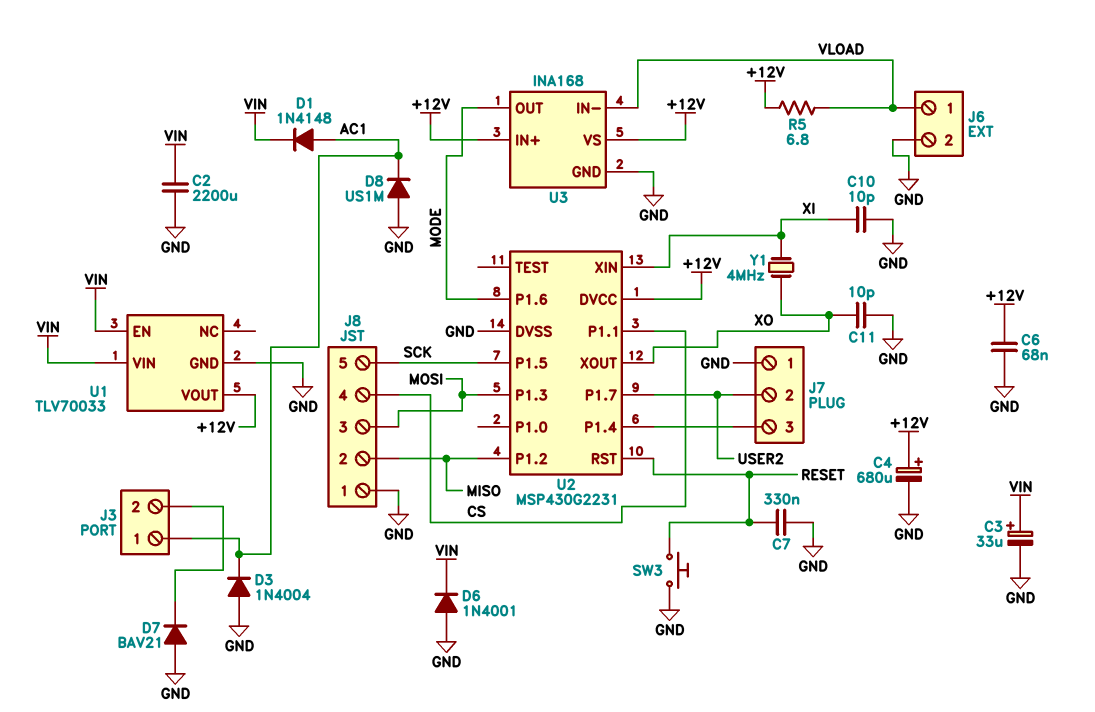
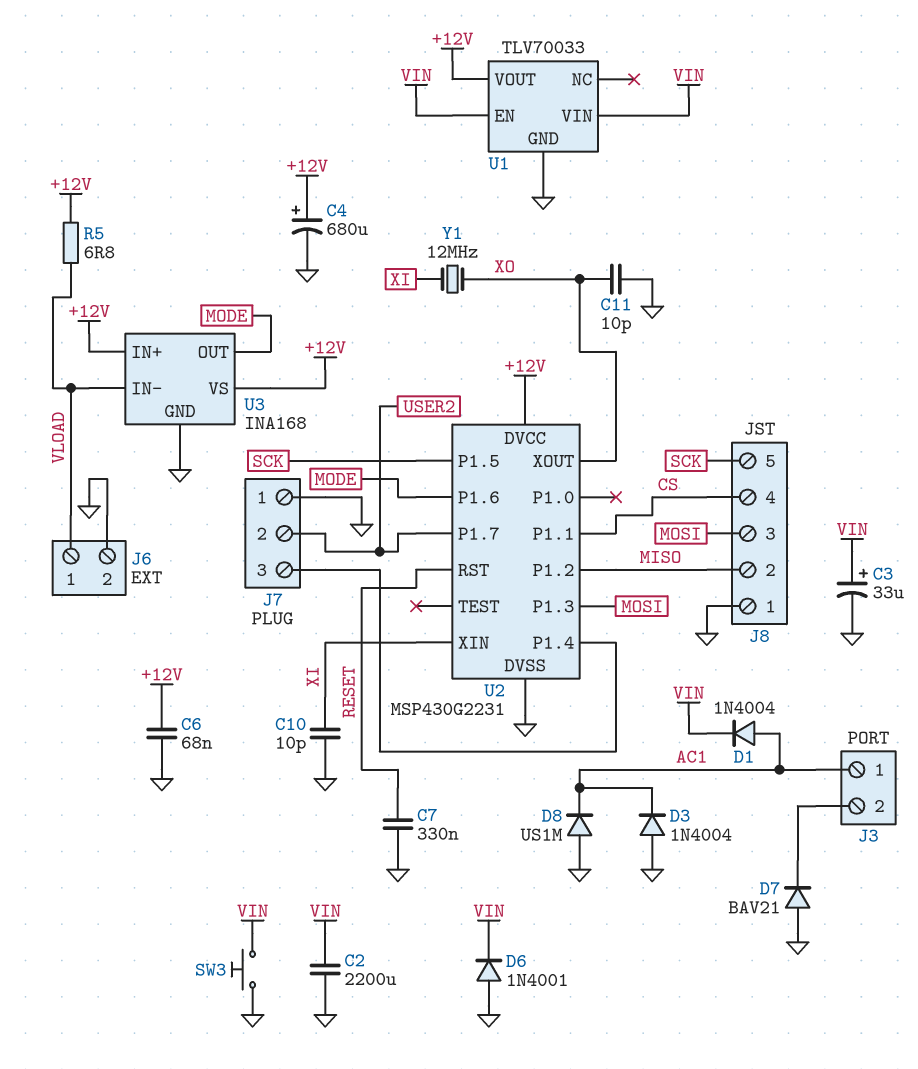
D1: diode 1N4148 (A AC1, K VIN) -> diode 1N4004 (A AC1, K VIN)
SW3: button (GND, RESET) -> button (GND, VIN)
Y1: 4MHz (XI, XO) -> 12MHz (XI, XO)

